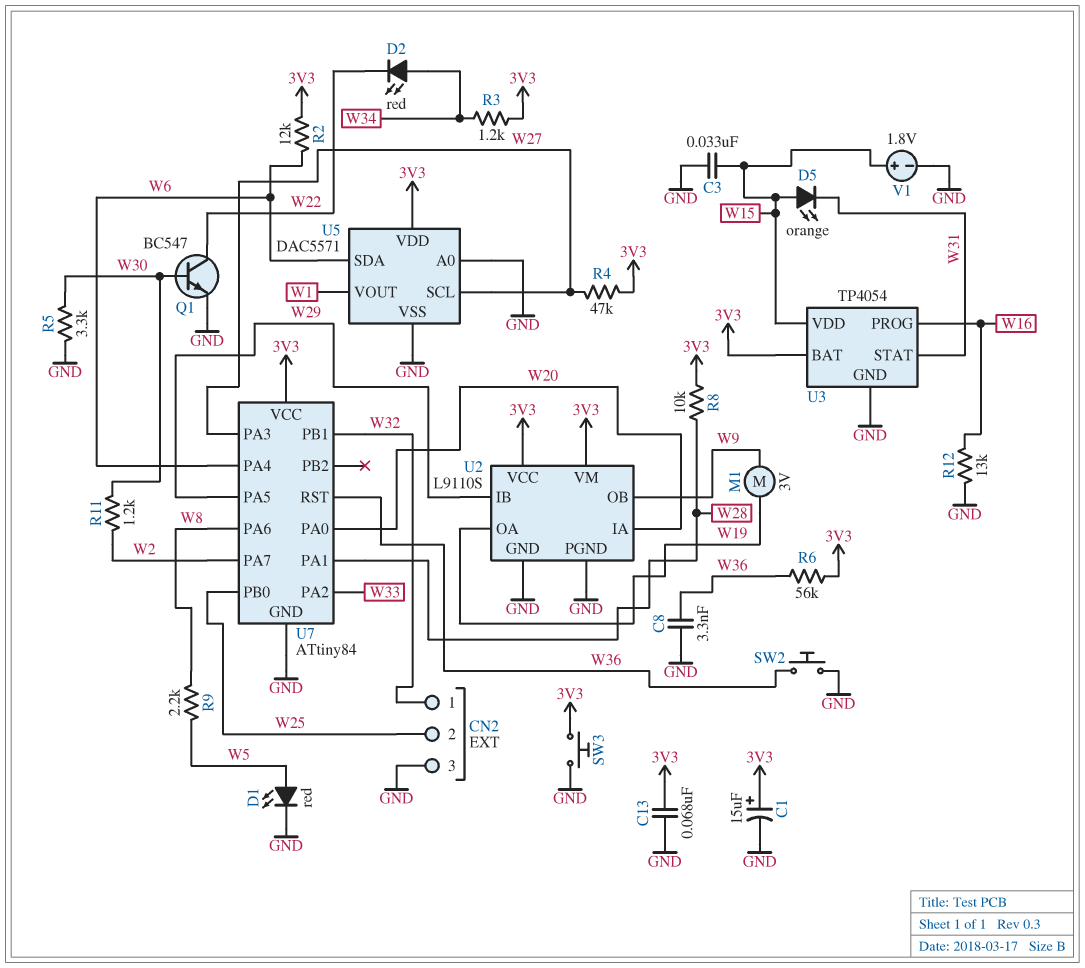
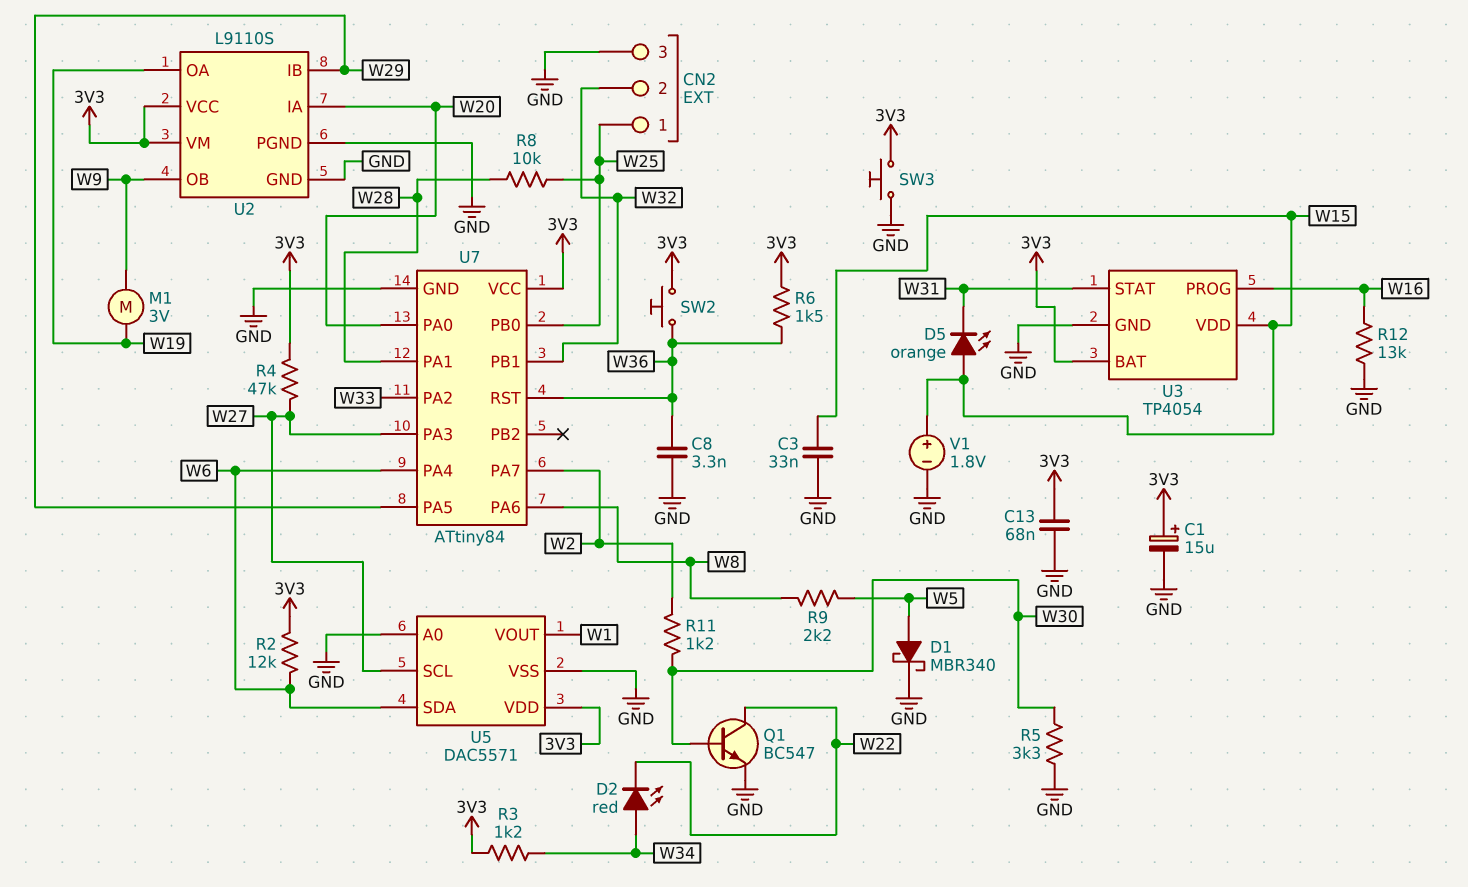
CN2 pin 1: W32 -> W25
CN2 pin 2: W25 -> W32
D1: LED red (A W5, K GND) -> schottky MBR340 (A W5, K GND)
R6: 56k (3V3, W36) -> 1.5k (3V3, W36)
R8: 10k (3V3, W28) -> 10k (W25, W28)
SW2: button (GND, W36) -> button (3V3, W36)

